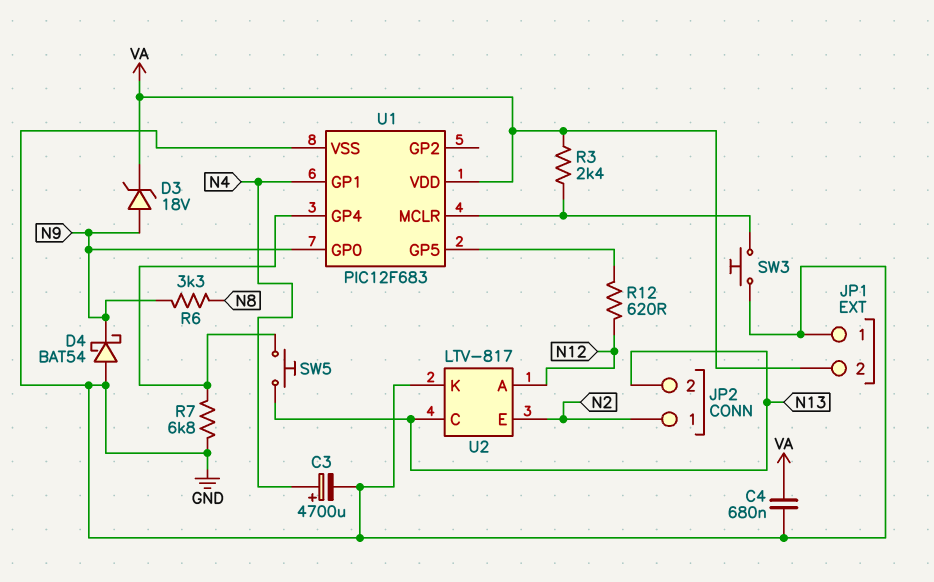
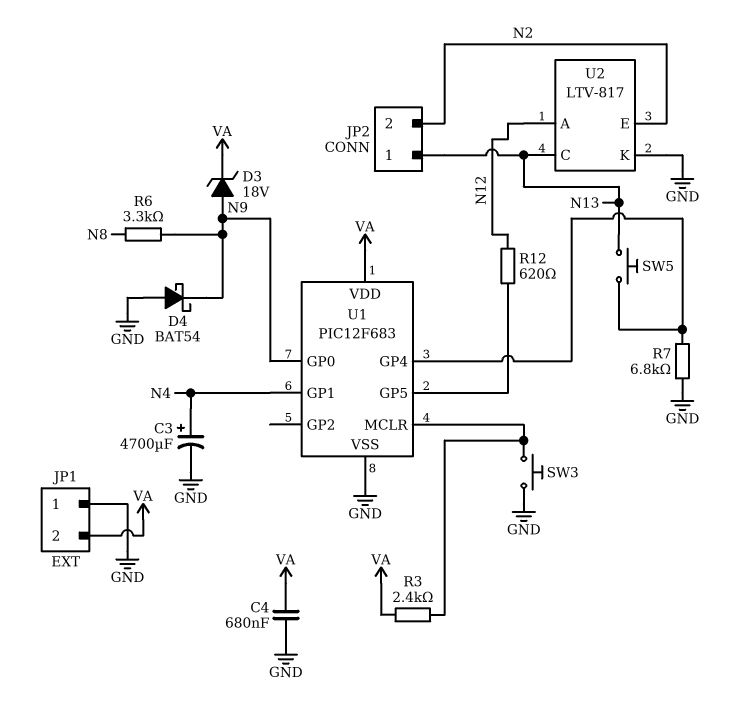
JP2 pin 1: N2 -> N13
JP2 pin 2: N13 -> N2

